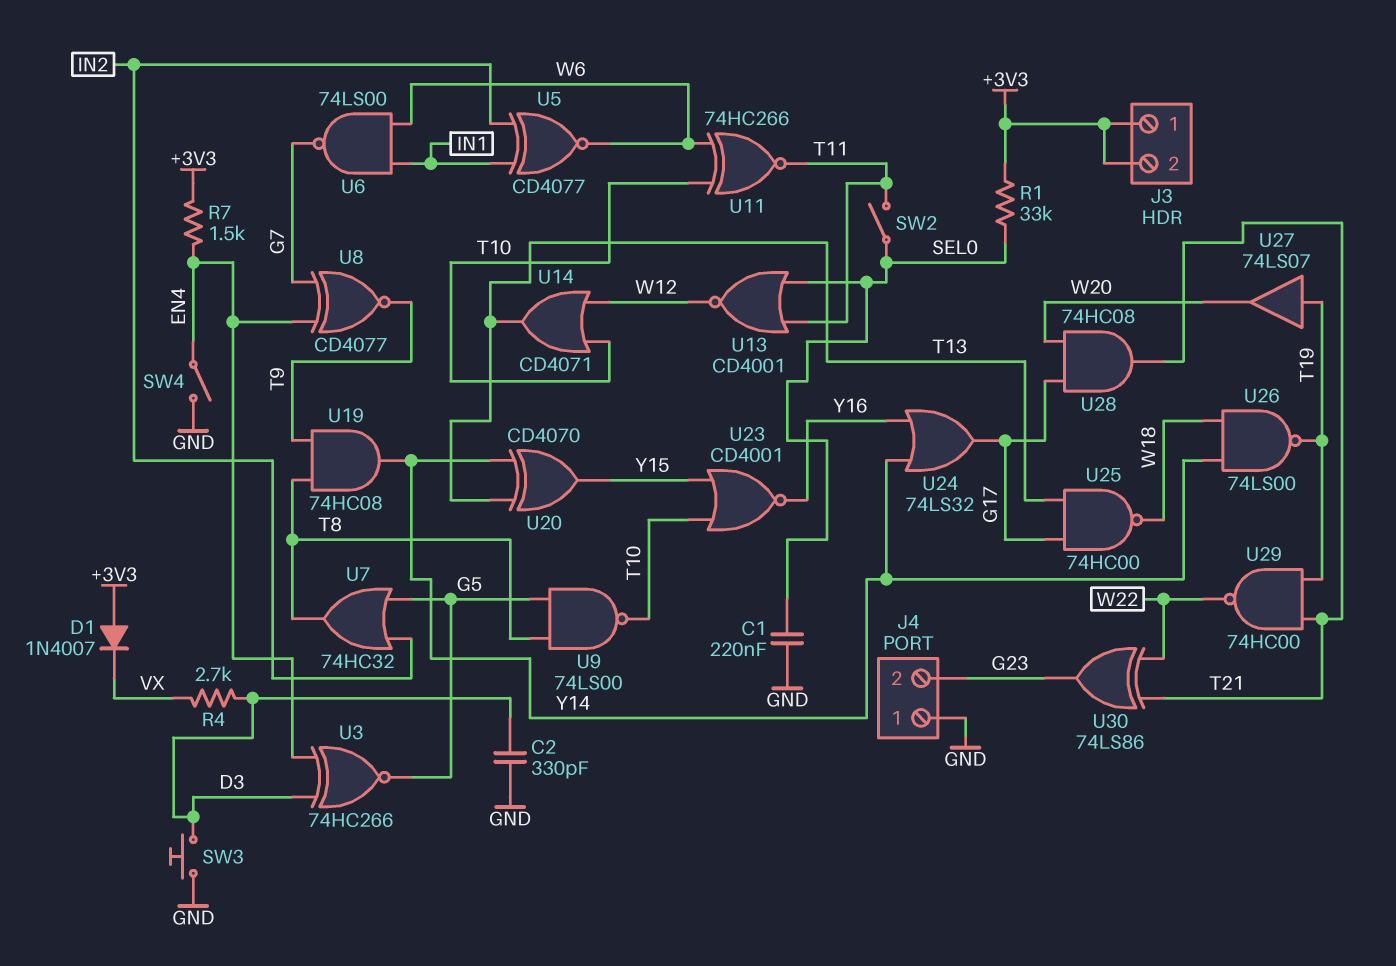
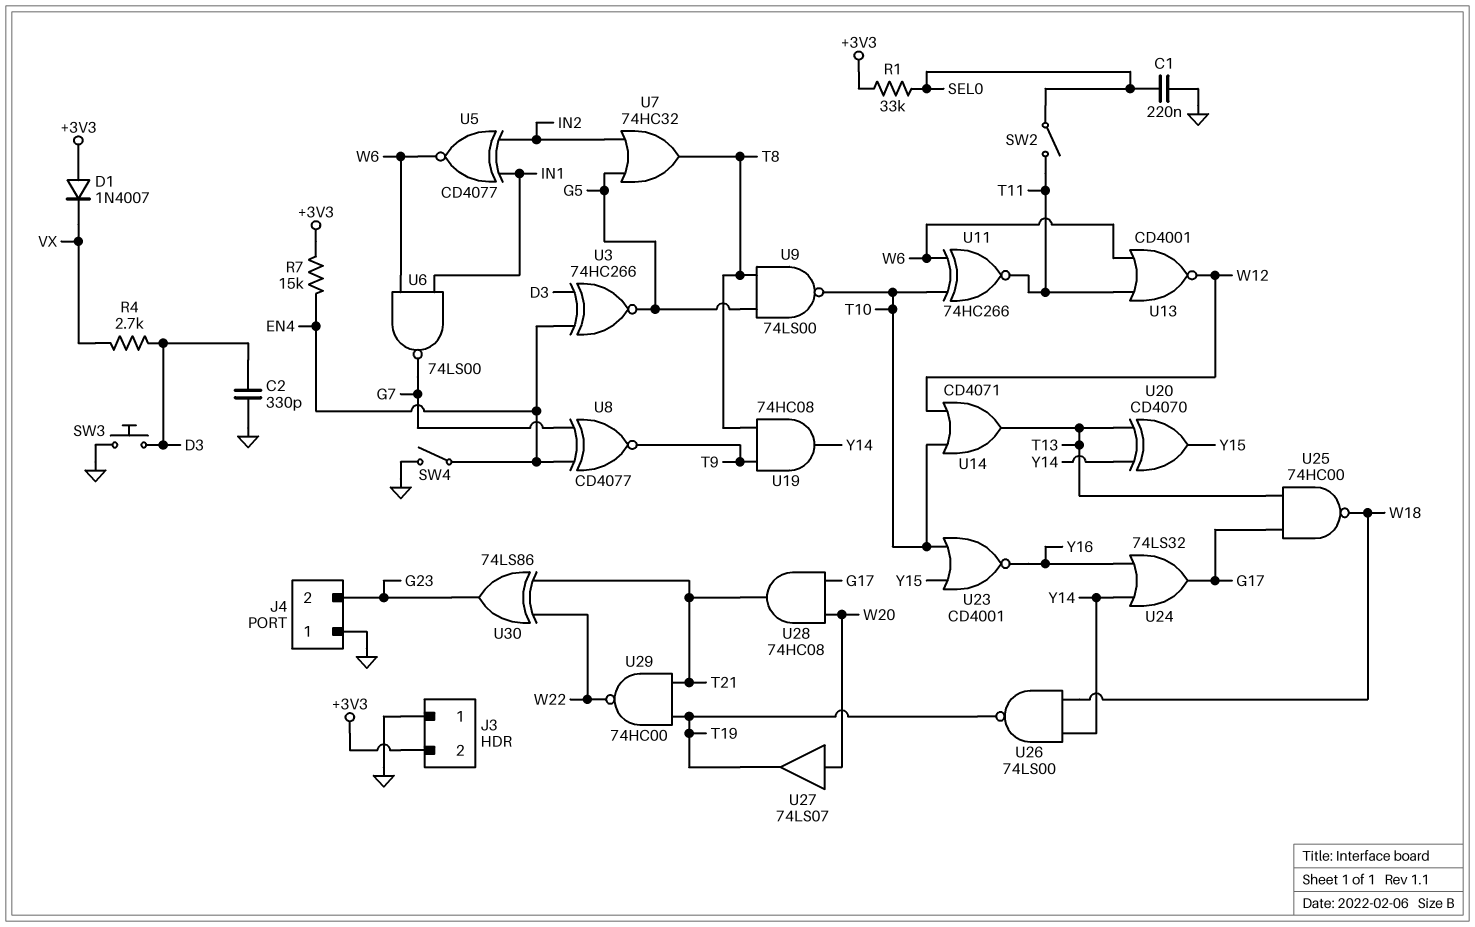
J3 pin 1: +3V3 -> GND
R7: 1.5k (+3V3, EN4) -> 15k (+3V3, EN4)
U13: NOR CD4001 (in SEL0, in T11, out W12) -> NOR CD4001 (in T11, in W6, out W12)
U27: buffer 74LS07 (in T19, out W20) -> buffer 74LS07 (in W20, out T19)

